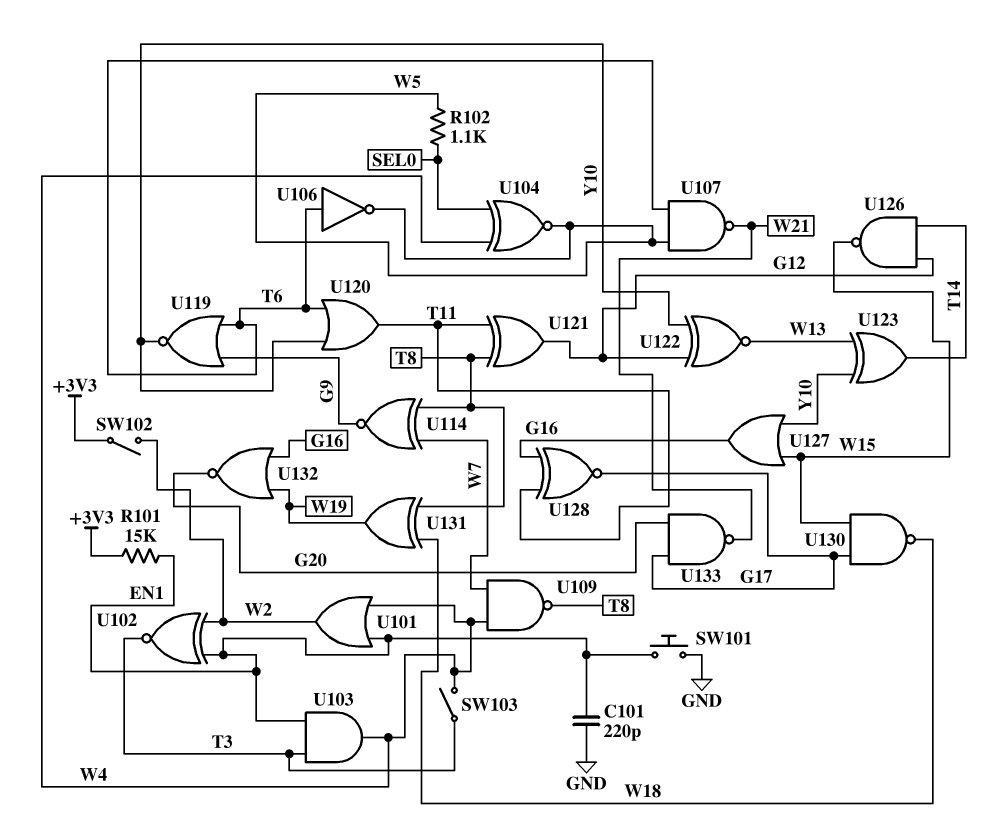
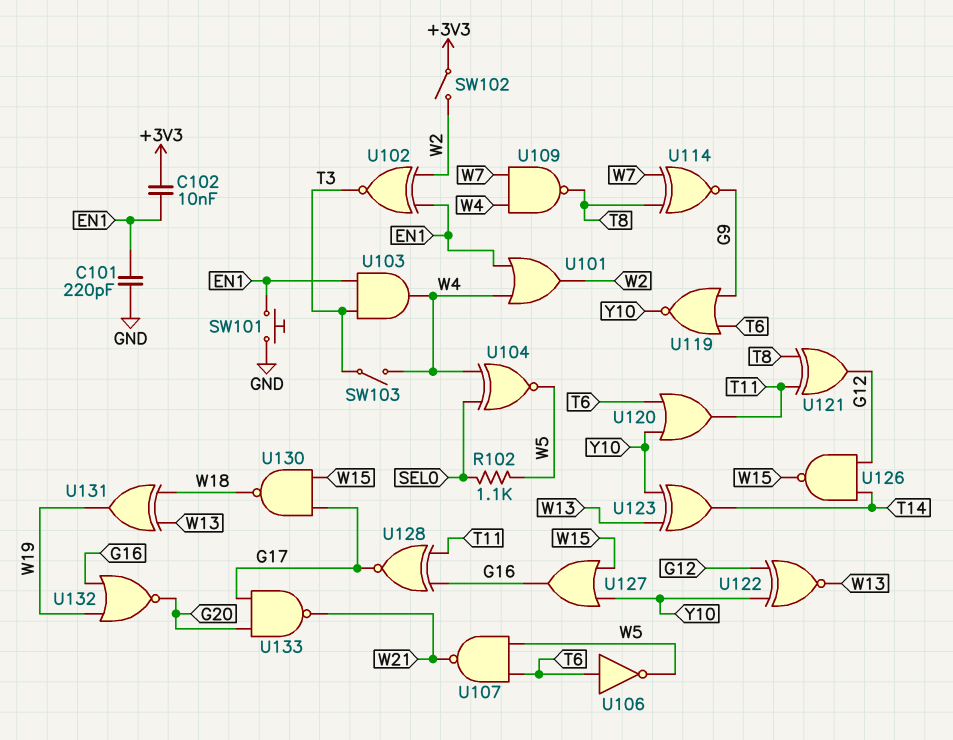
C102: none -> 10nF (+3V3, EN1)
R101: 15k (+3V3, EN1) -> none
U131: XOR (in T8, in W18, out W19) -> XOR (in W13, in W18, out W19)

